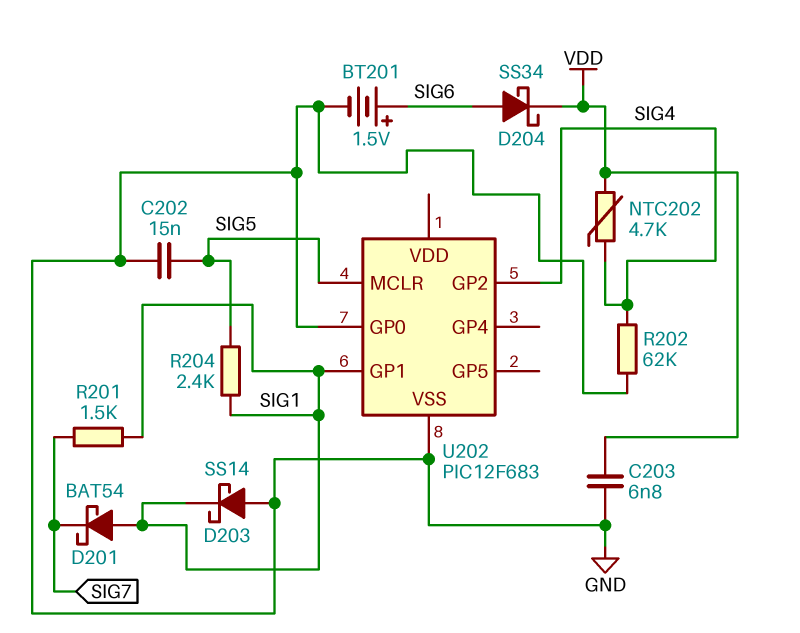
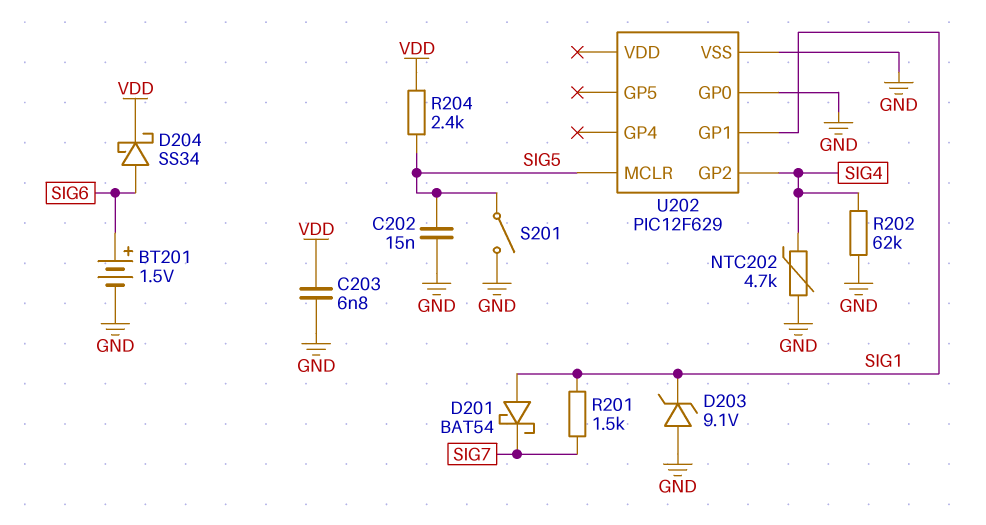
D203: schottky SS14 (A GND, K SIG1) -> zener 9.1V (A GND, K SIG1)
NTC202: 4.7k (SIG4, VDD) -> 4.7k (GND, SIG4)
R204: 2.4k (SIG1, SIG5) -> 2.4k (SIG5, VDD)
S201: none -> switch (GND, SIG5)
U202: PIC12F683 -> PIC12F629

